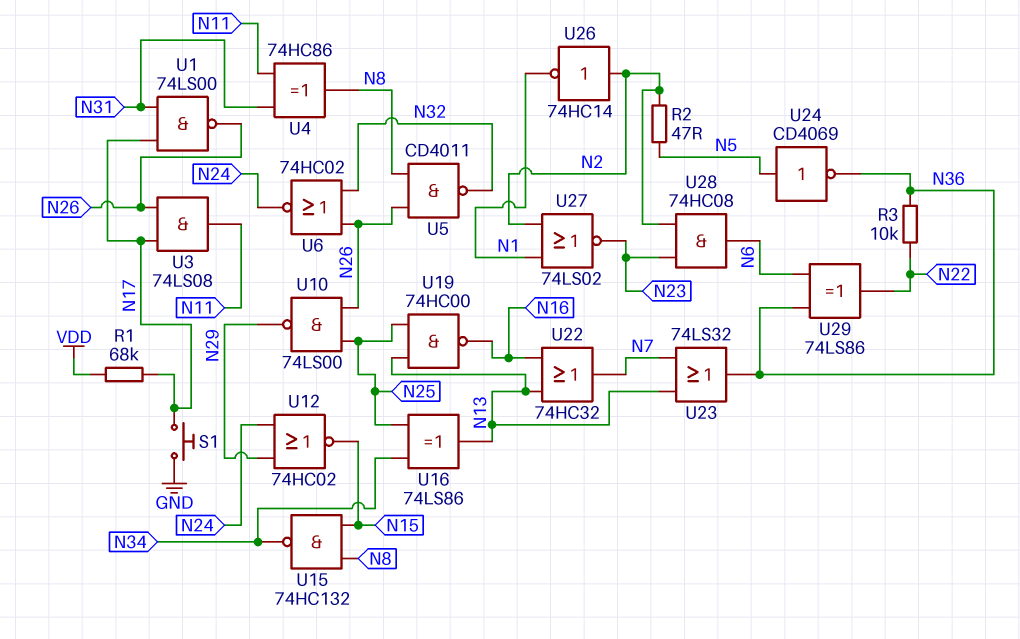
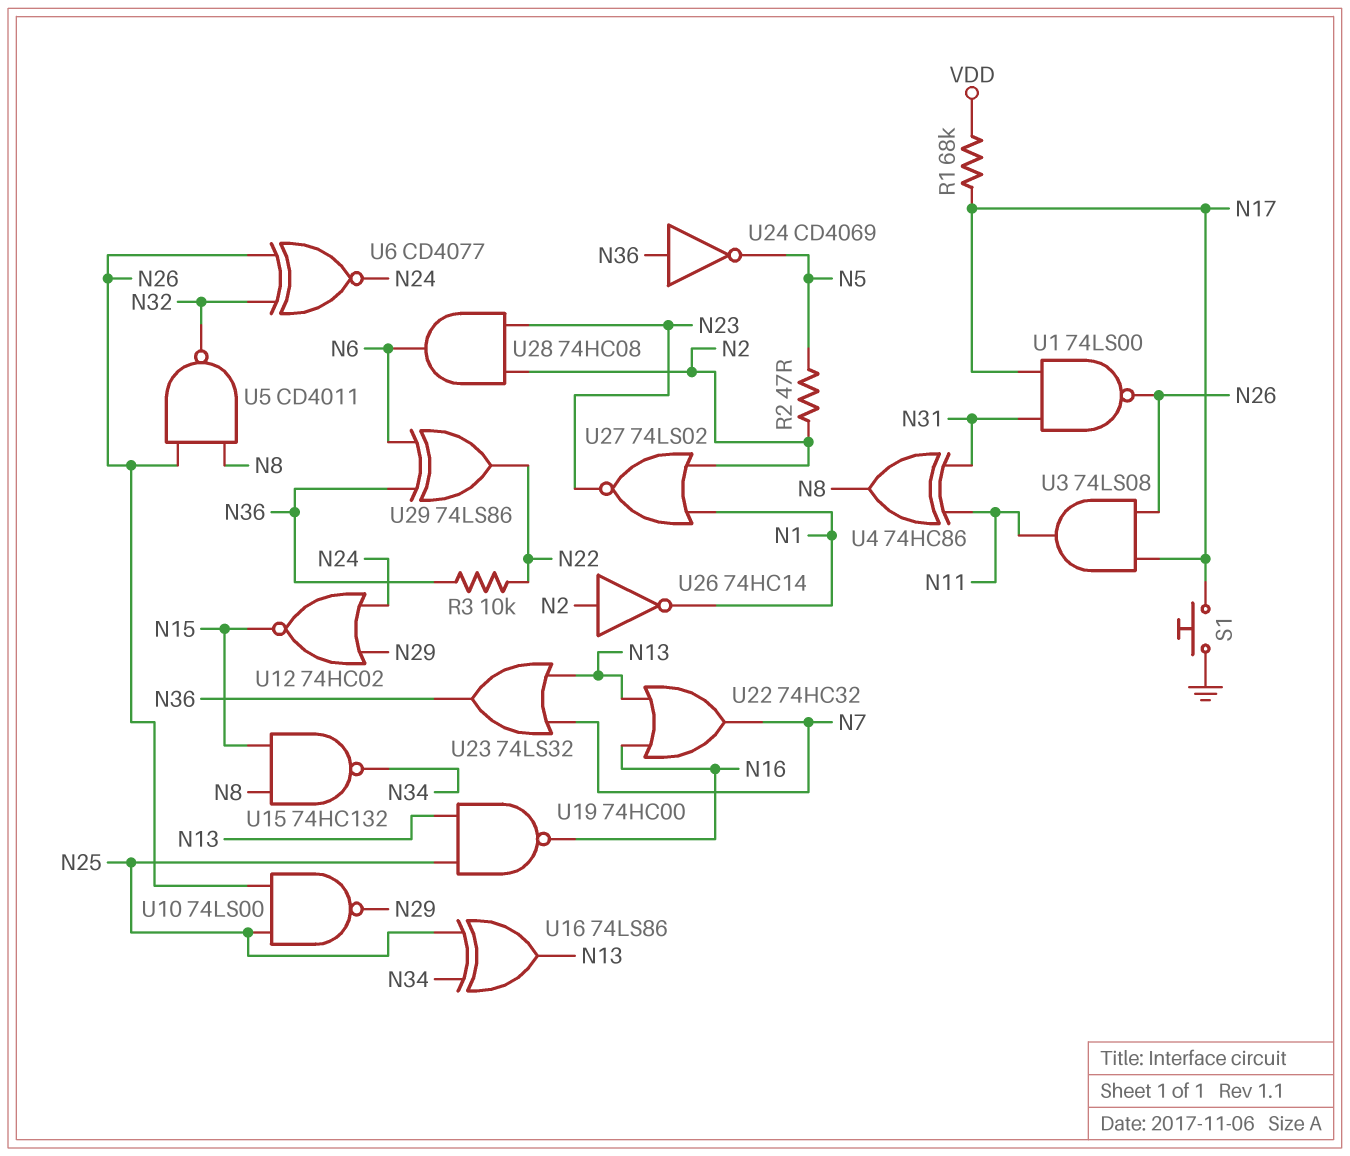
U6: NOR 74HC02 (in N26, in N32, out N24) -> XNOR CD4077 (in N26, in N32, out N24)
U24: NOT CD4069 (in N5, out N36) -> NOT CD4069 (in N36, out N5)

